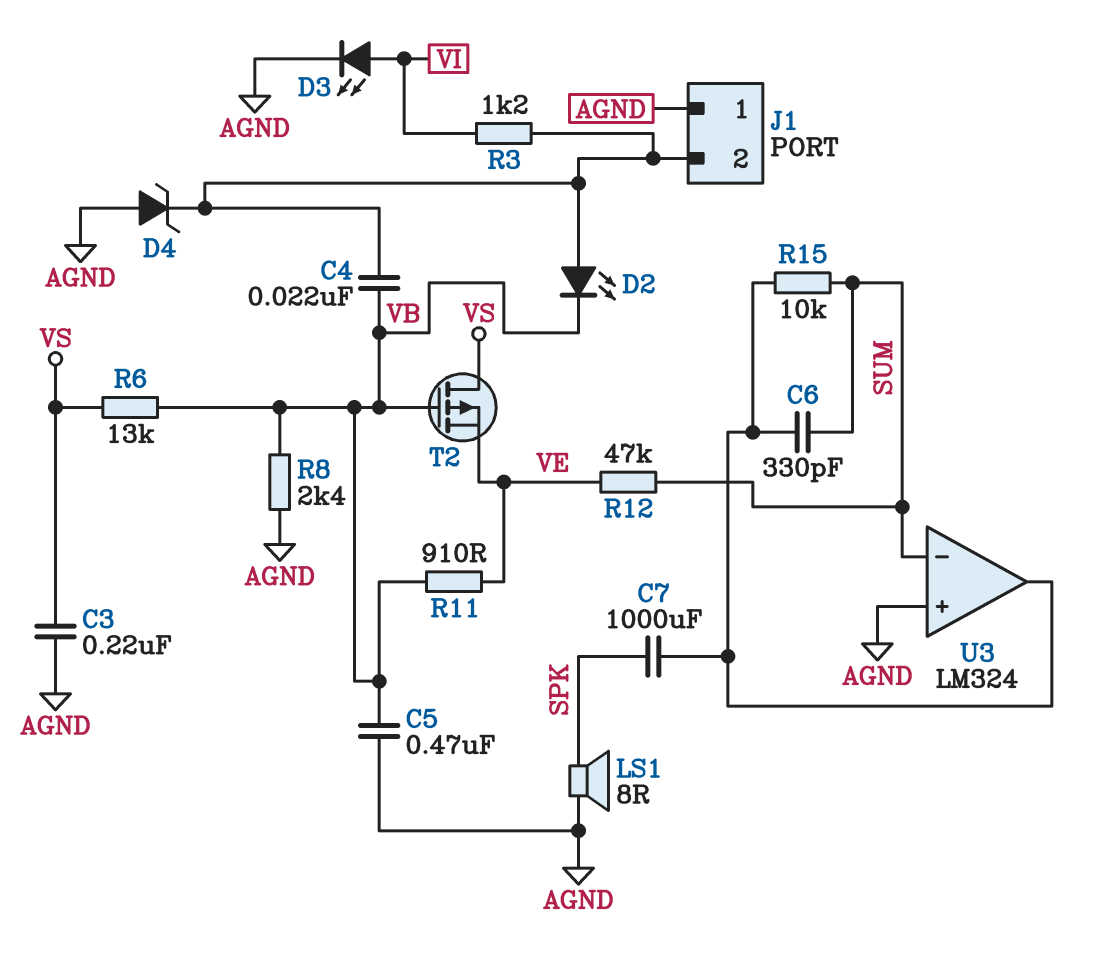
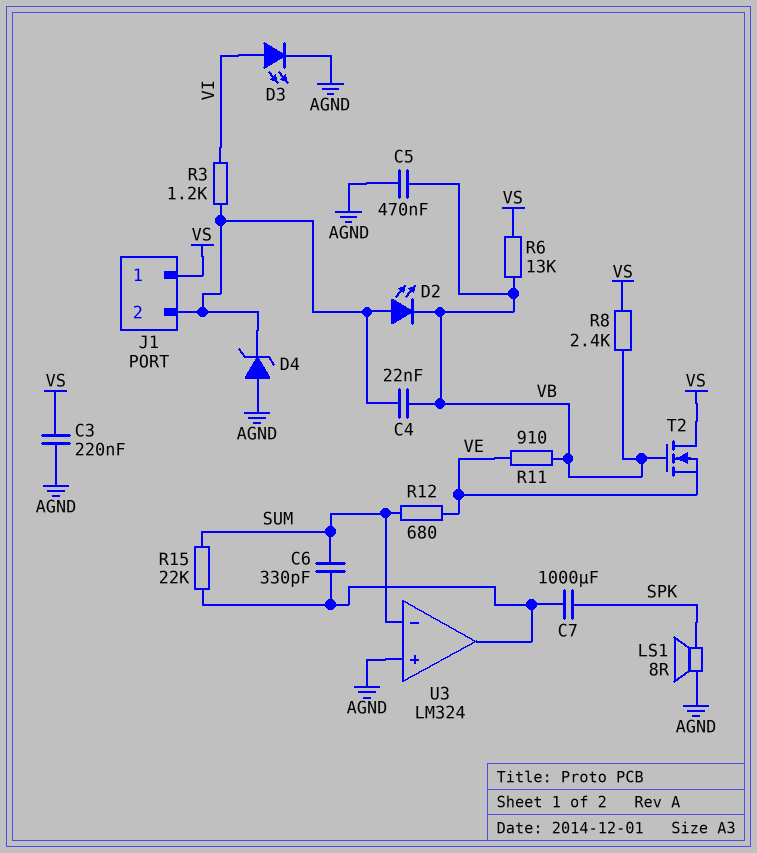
J1 pin 1: AGND -> VS
R8: 2.4k (AGND, VB) -> 2.4k (VB, VS)
R12: 47k (SUM, VE) -> 680 (SUM, VE)
R15: 10k (SUM, U3/out) -> 22k (SUM, U3/out)
T2: PMOS (G VB, D VS, S VE) -> NMOS (G VB, D VS, S VE)

